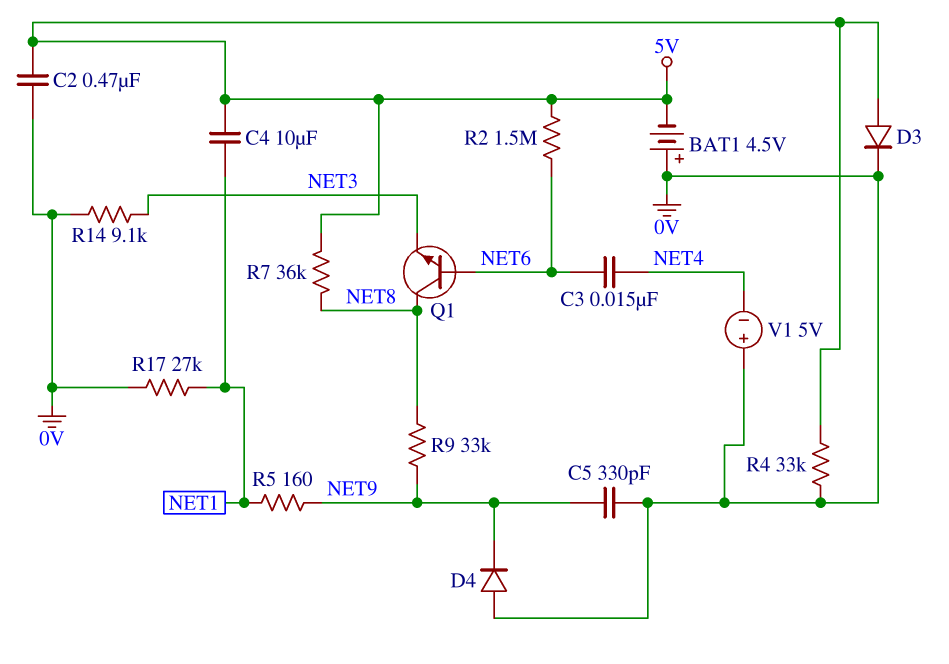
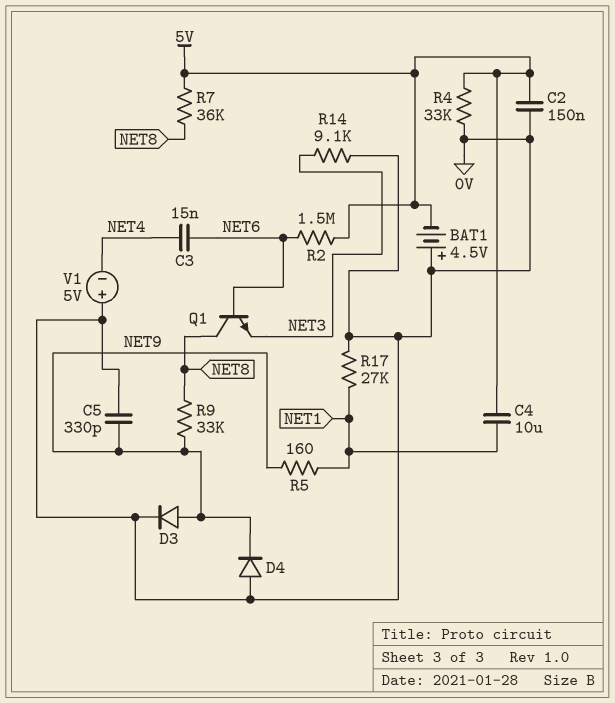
C2: 470nF (0V, 5V) -> 150nF (0V, 5V)
D3: diode (A 5V, K 0V) -> diode (A NET9, K 0V)

